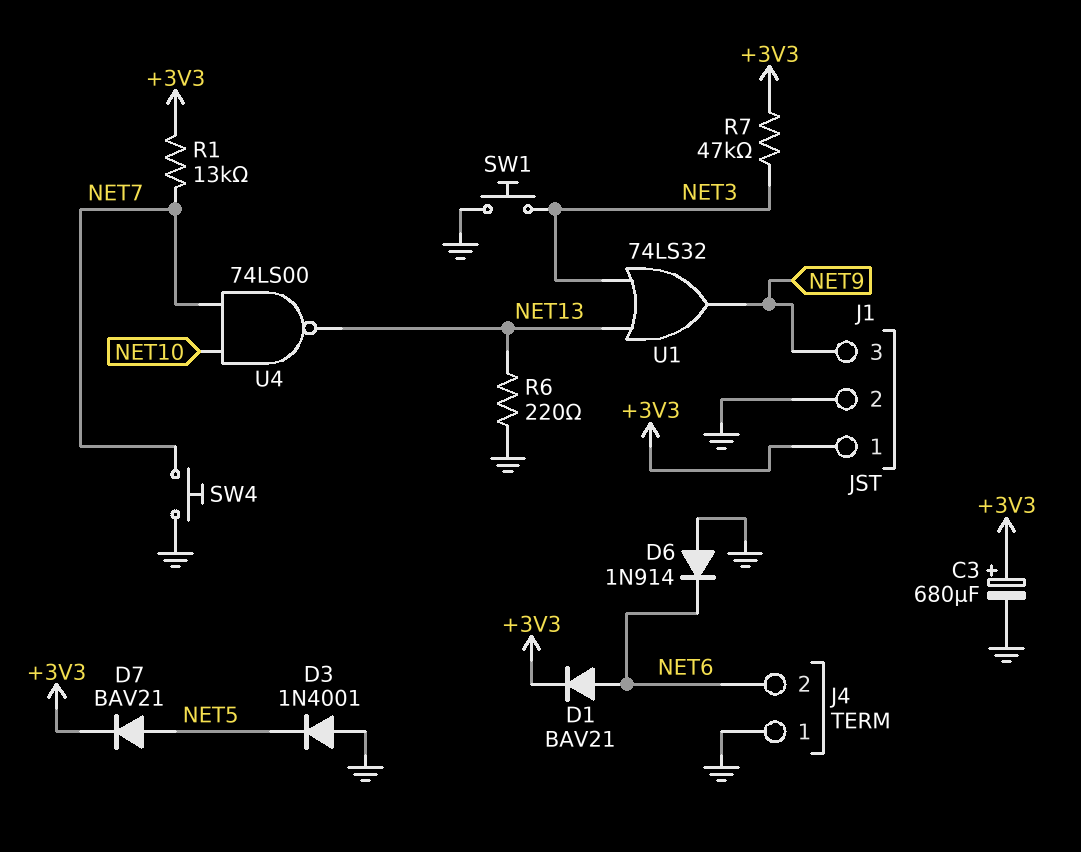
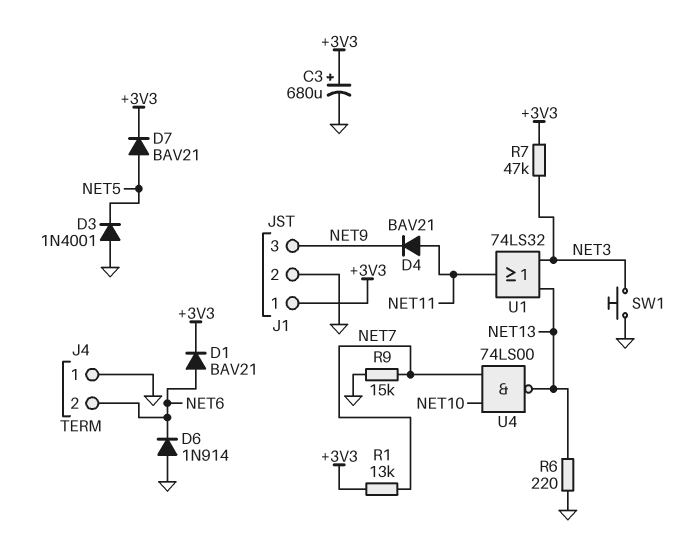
D4: none -> diode BAV21 (A NET11, K NET9)
R9: none -> 15k (GND, NET7)
SW4: button (GND, NET7) -> none
U1: OR 74LS32 (in NET3, in NET13, out NET9) -> OR 74LS32 (in NET3, in NET13, out NET11)

